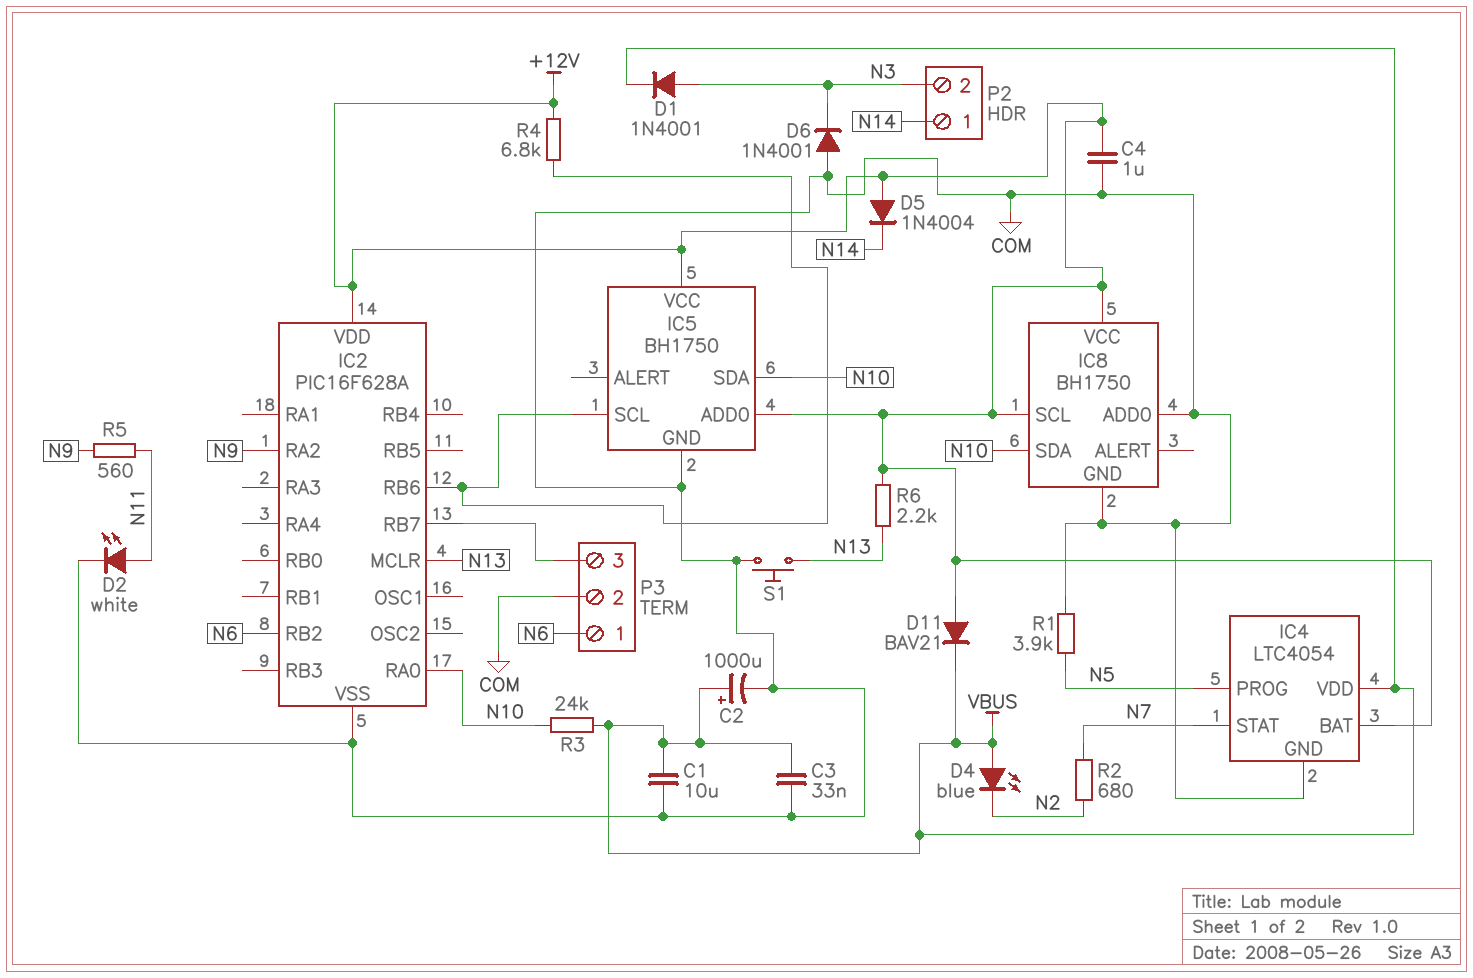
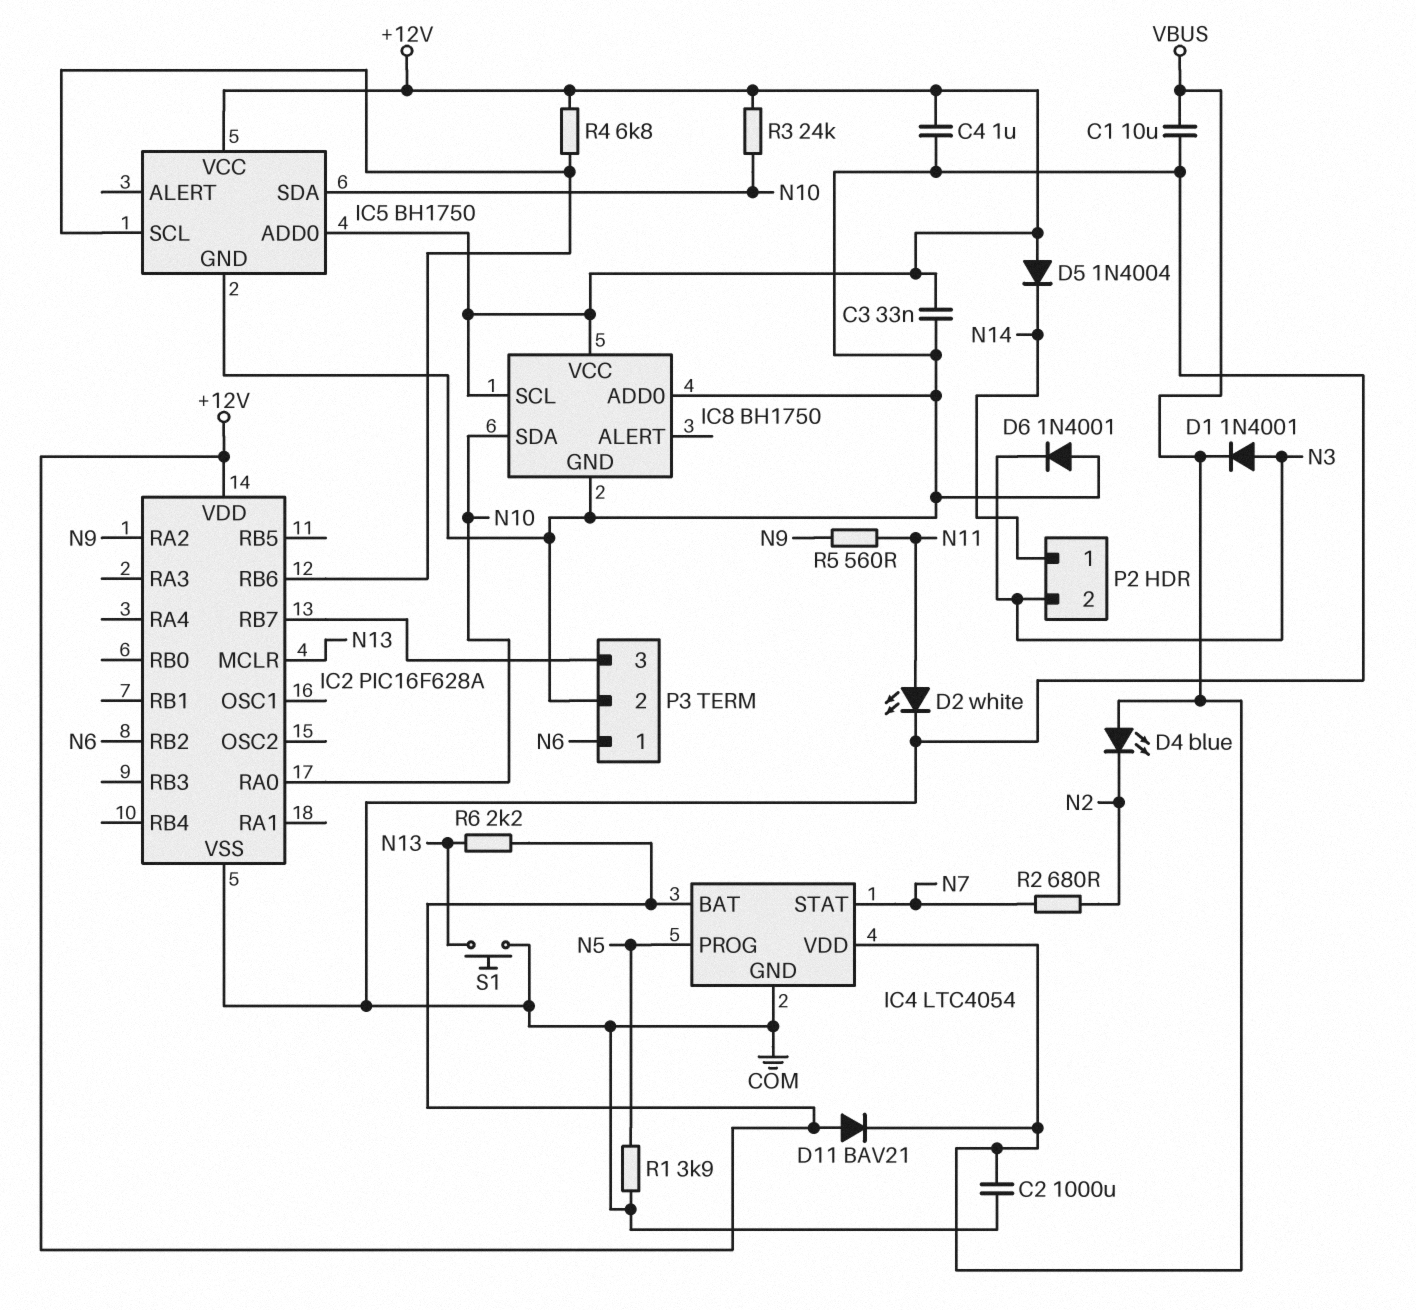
C2: 1000uF (plus VBUS, minus COM) -> 1000uF (COM, VBUS)
C3: 33nF (COM, VBUS) -> 33nF (+12V, COM)
R3: 24k (N10, VBUS) -> 24k (+12V, N10)

